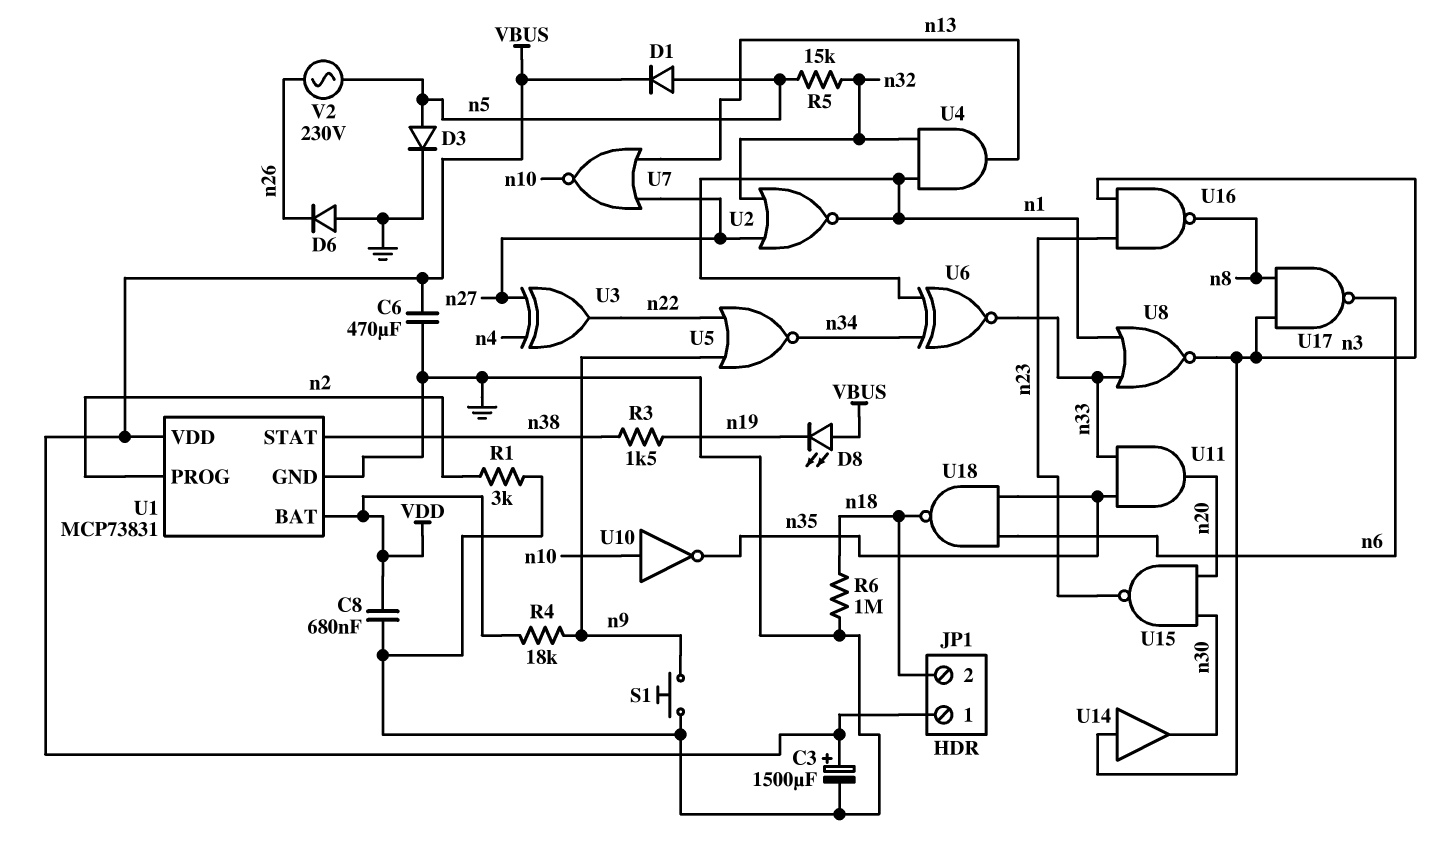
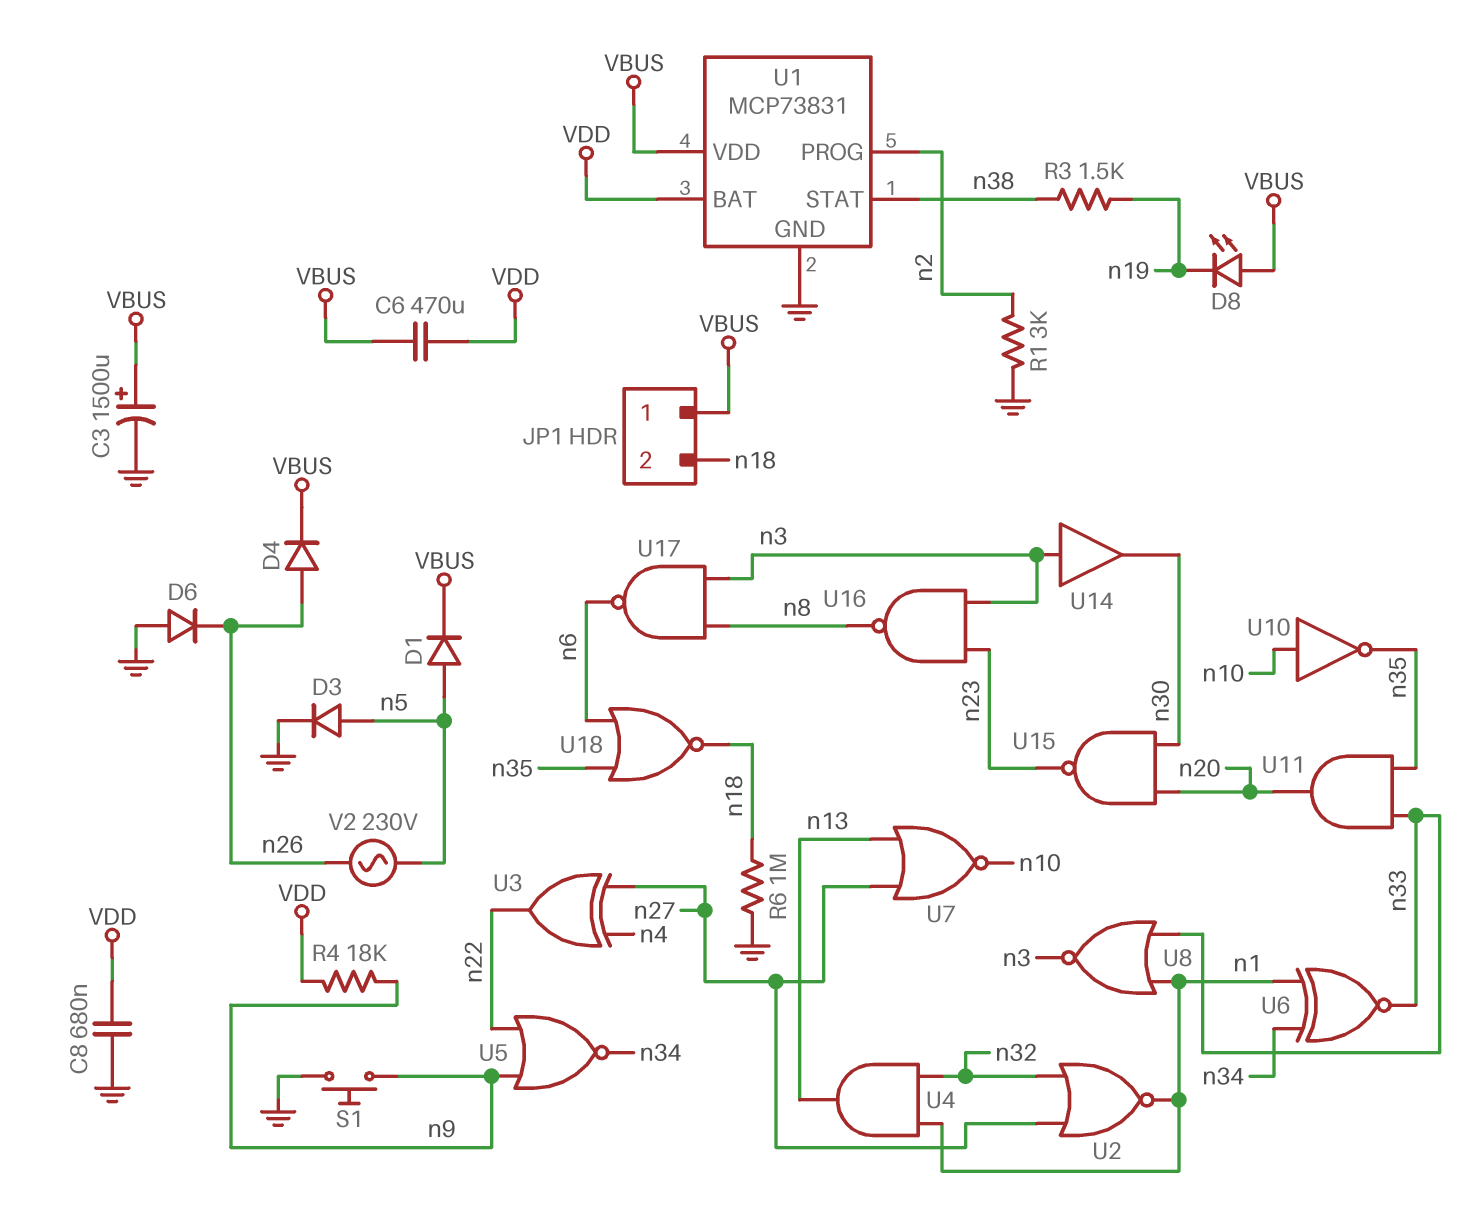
C6: 470uF (GND, VBUS) -> 470uF (VBUS, VDD)
D4: none -> diode (A n26, K VBUS)
R5: 15k (n5, n32) -> none
U18: NAND (in n6, in n35, out n18) -> NOR (in n6, in n35, out n18)

